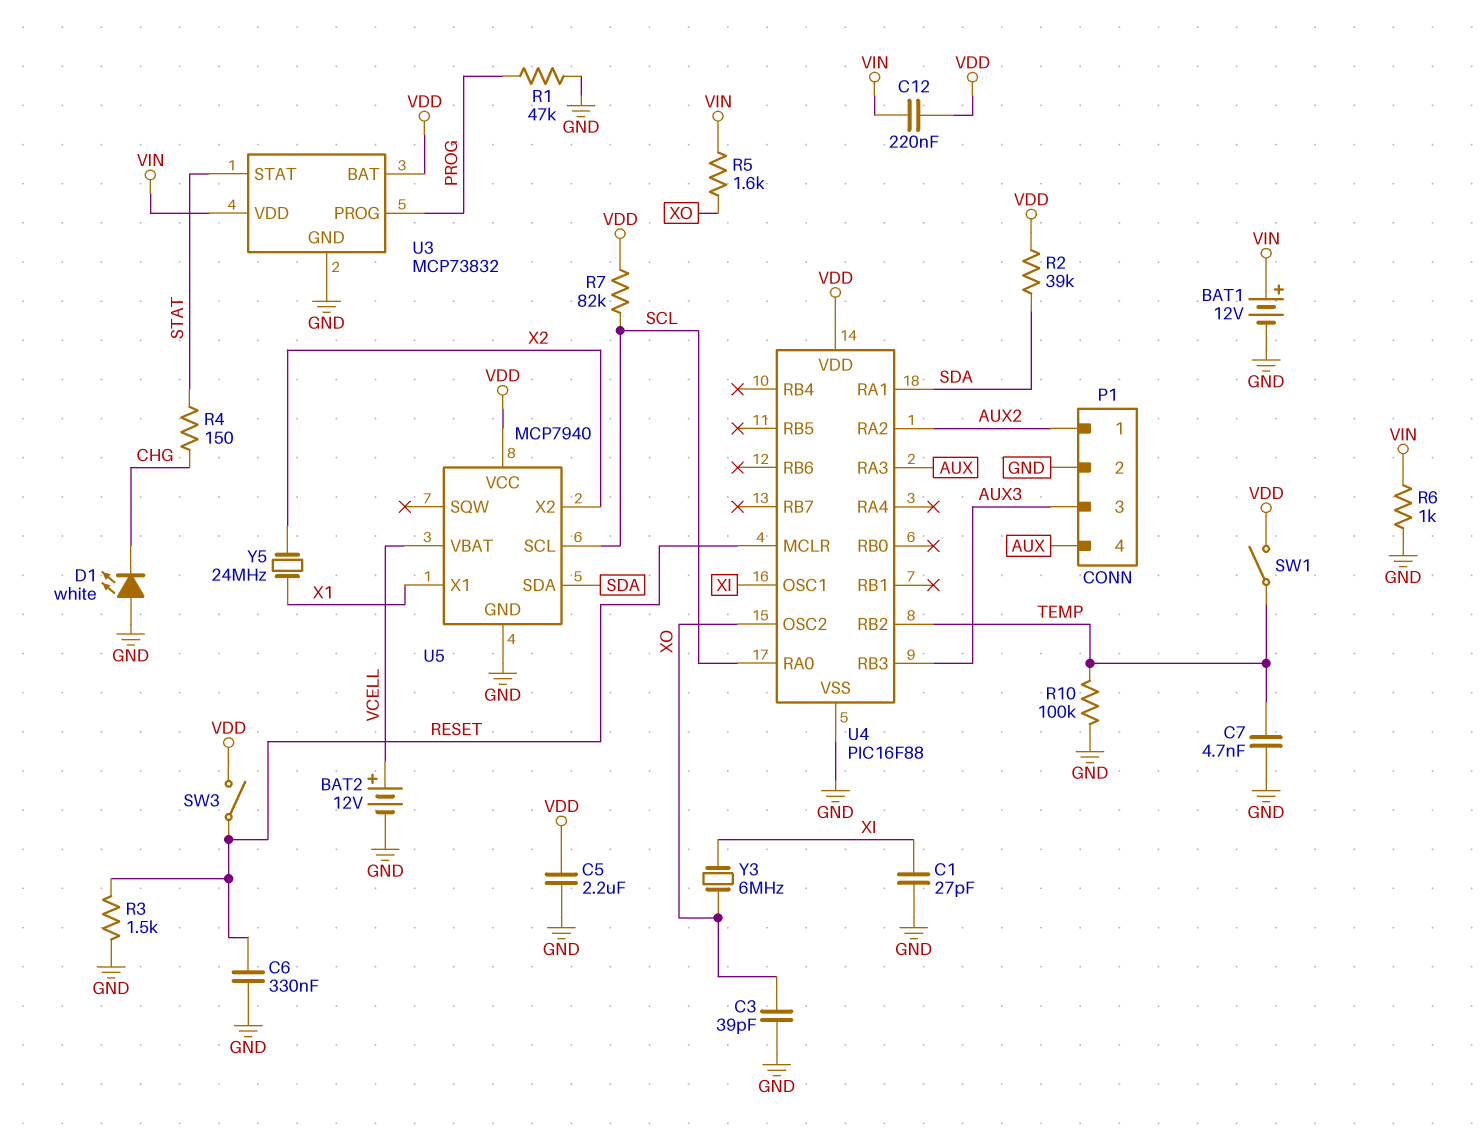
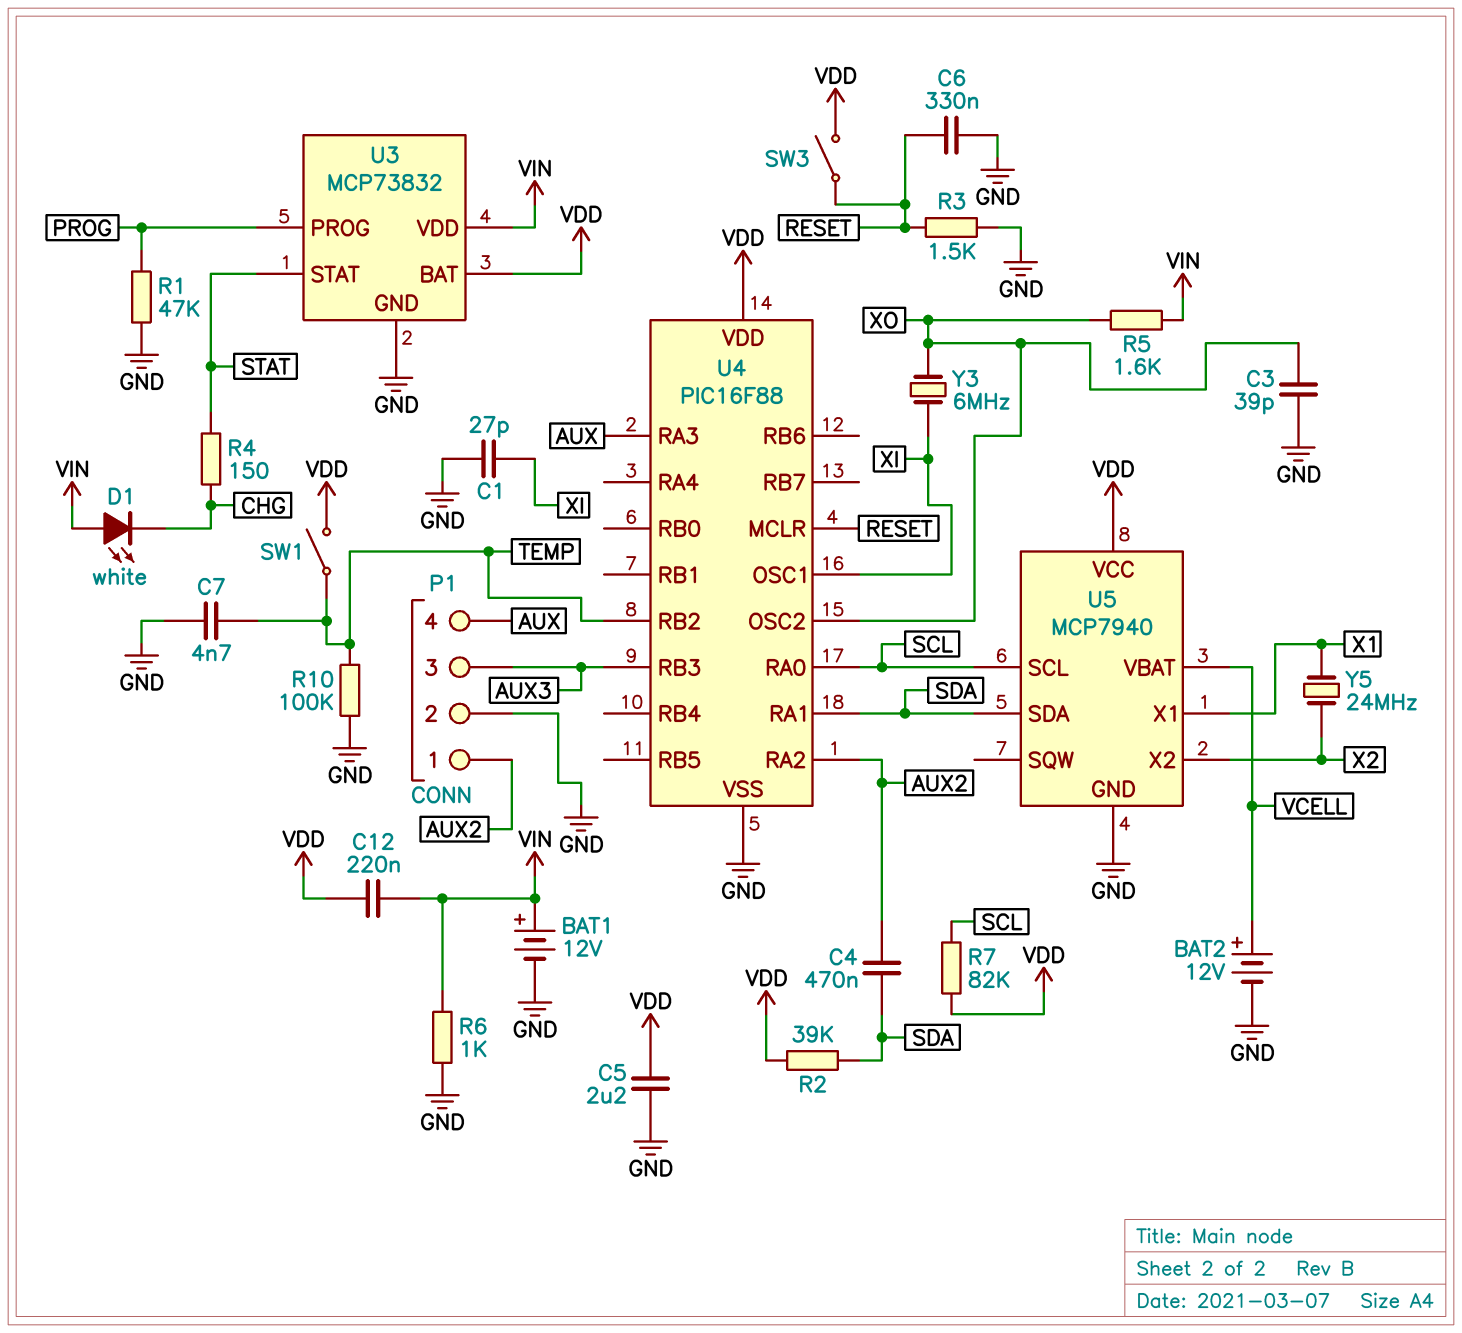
C4: none -> 470nF (AUX2, SDA)
D1: LED white (A GND, K CHG) -> LED white (A VIN, K CHG)

